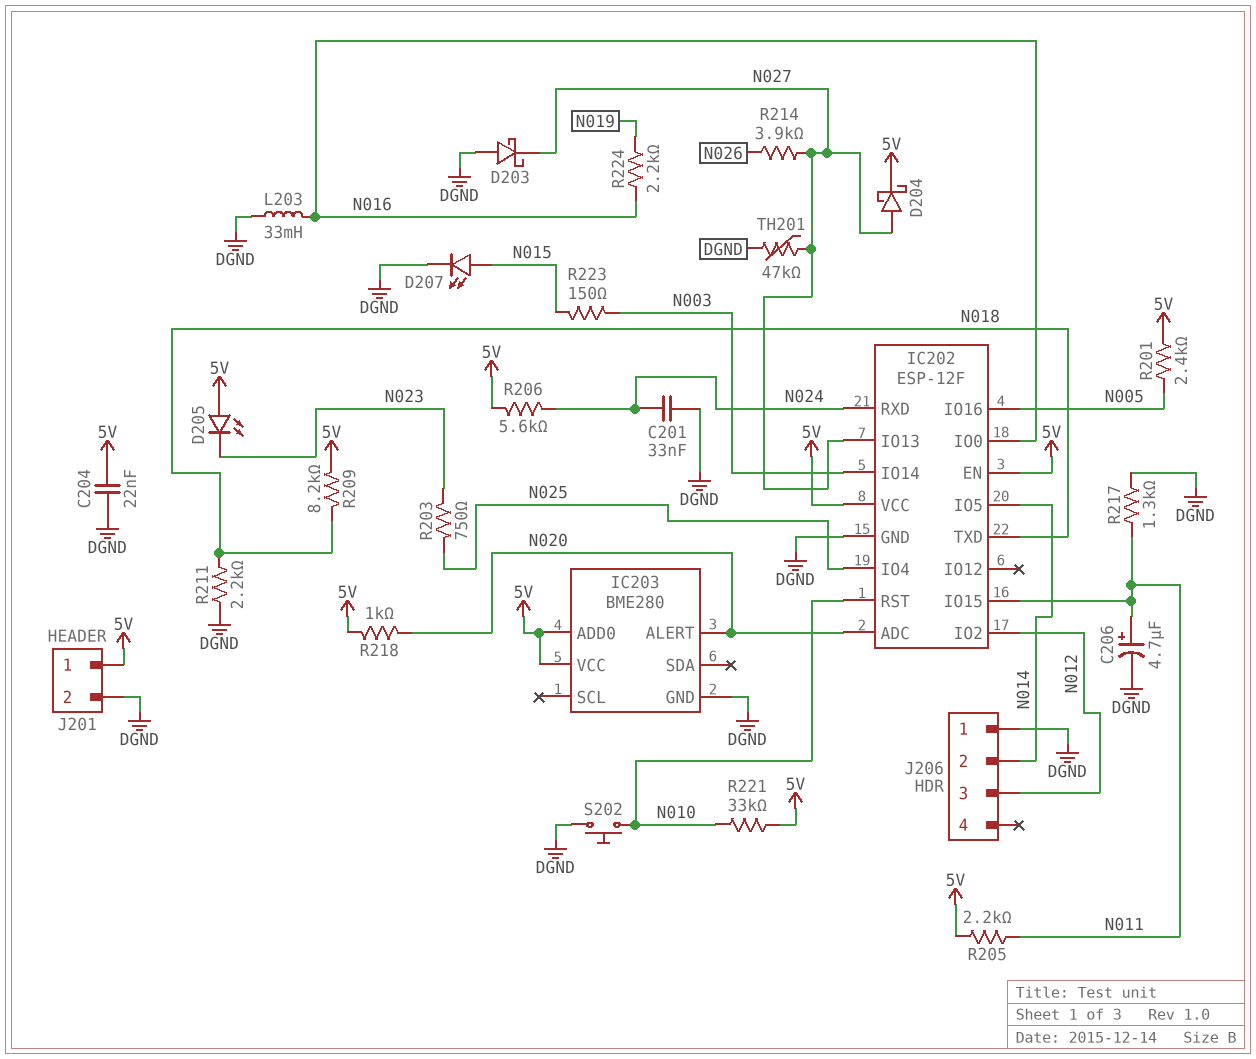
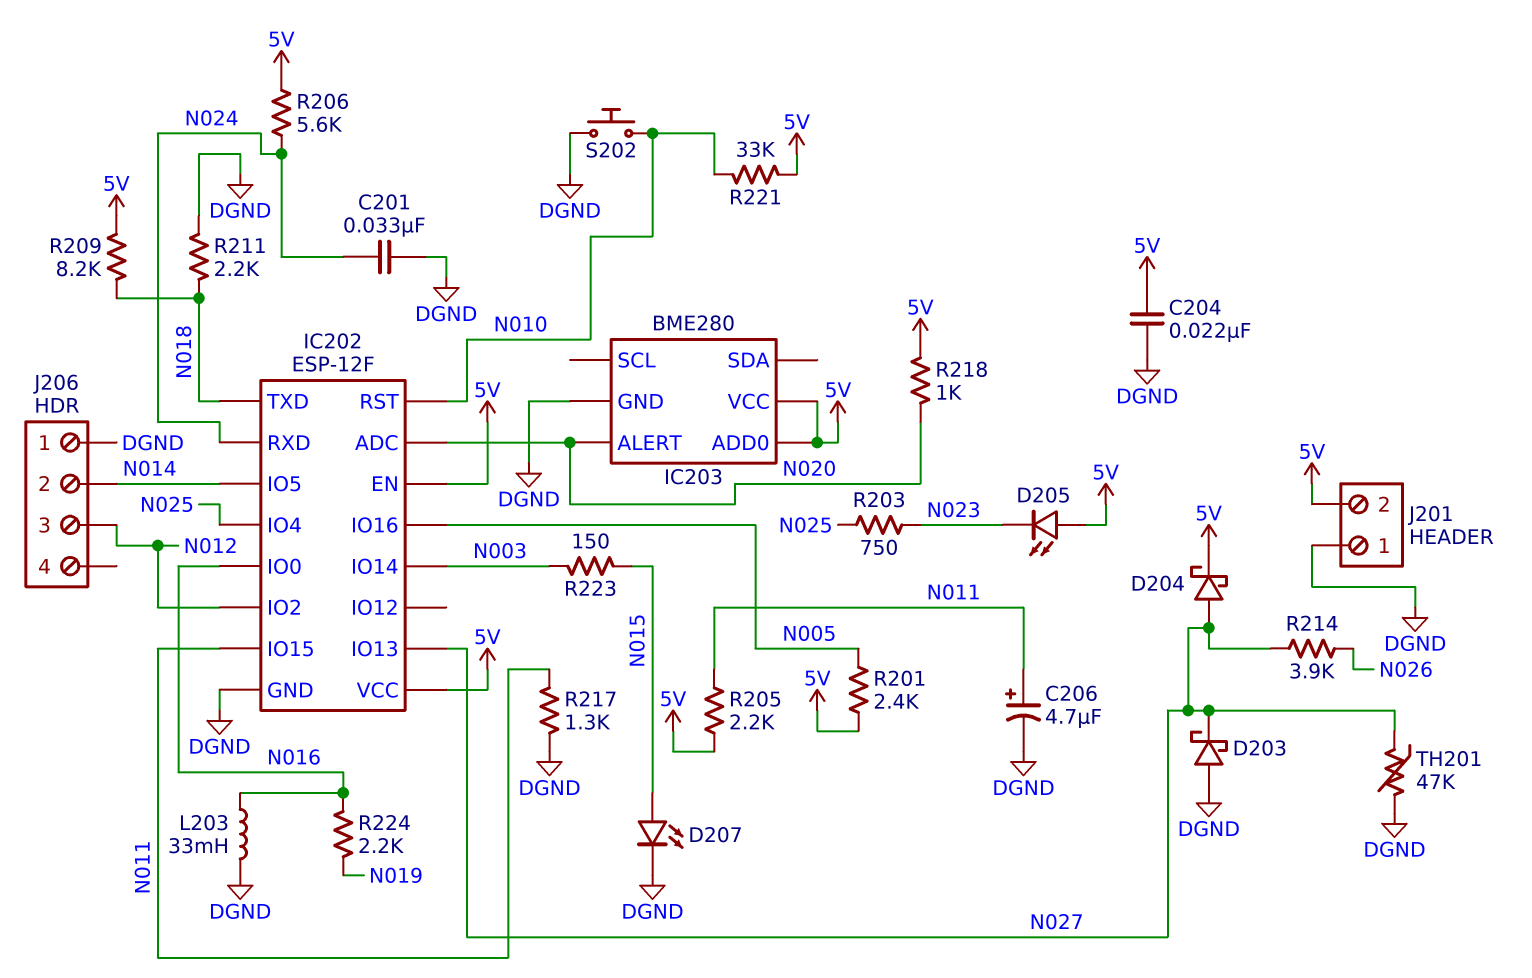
J201 pin 1: 5V -> DGND
J201 pin 2: DGND -> 5V

